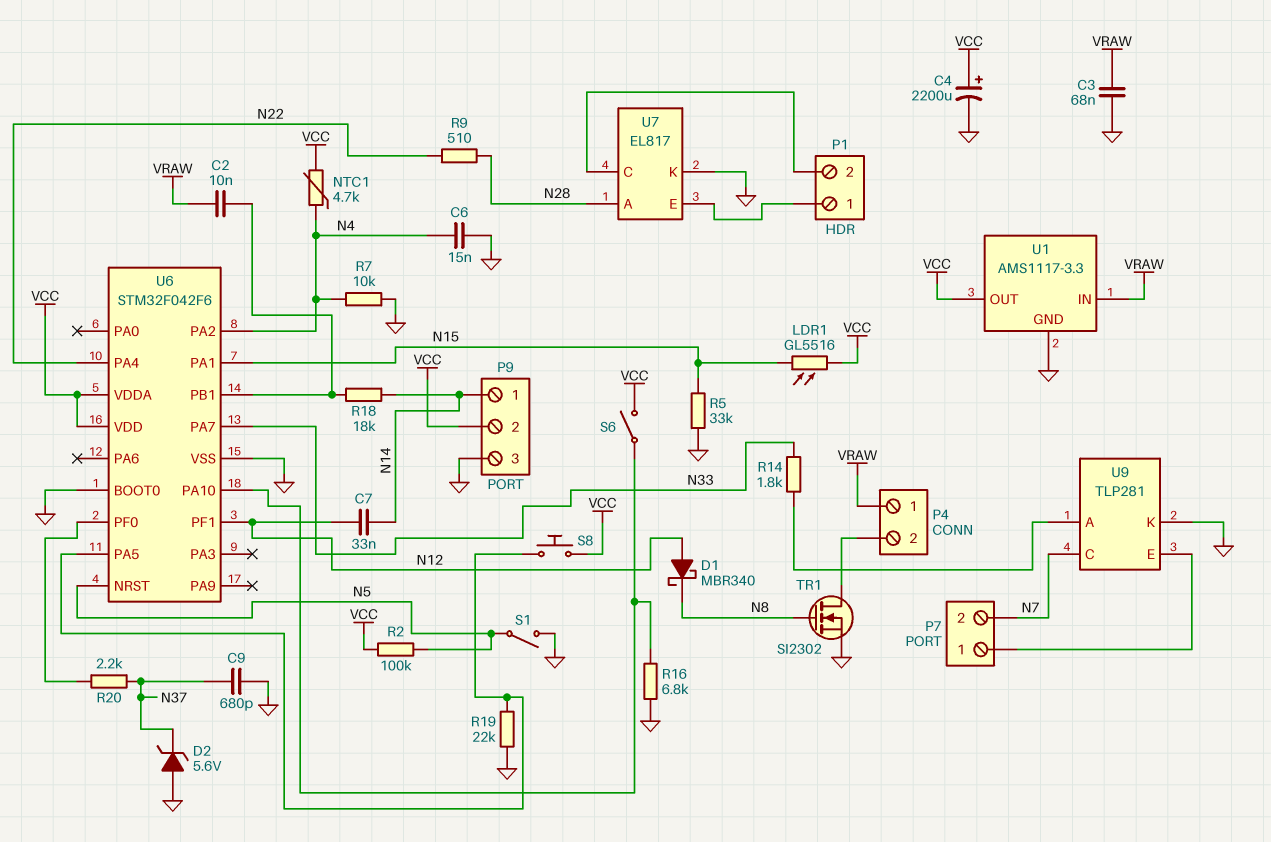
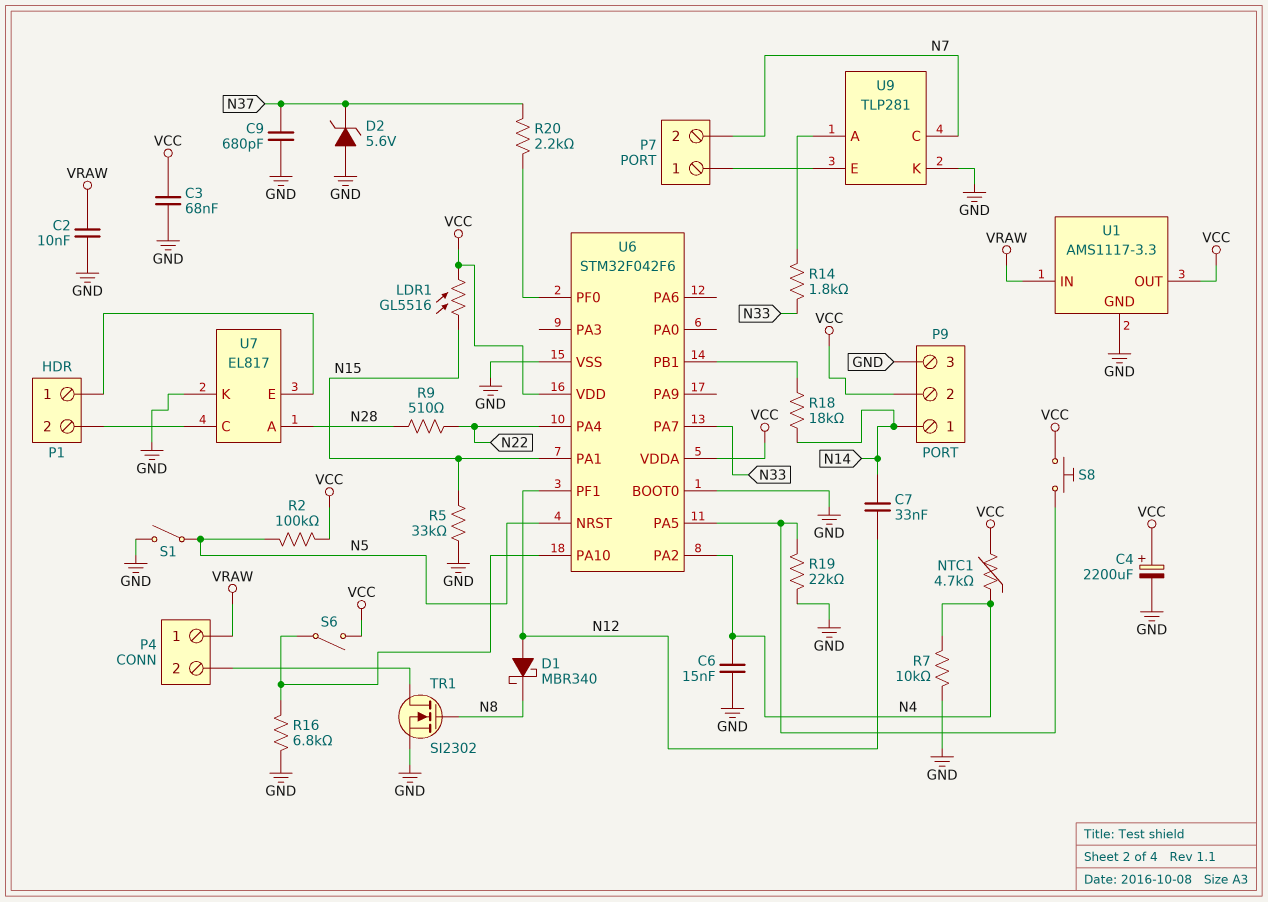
C2: 10nF (U6/PB1, VRAW) -> 10nF (GND, VRAW)
C3: 68nF (GND, VRAW) -> 68nF (GND, VCC)

